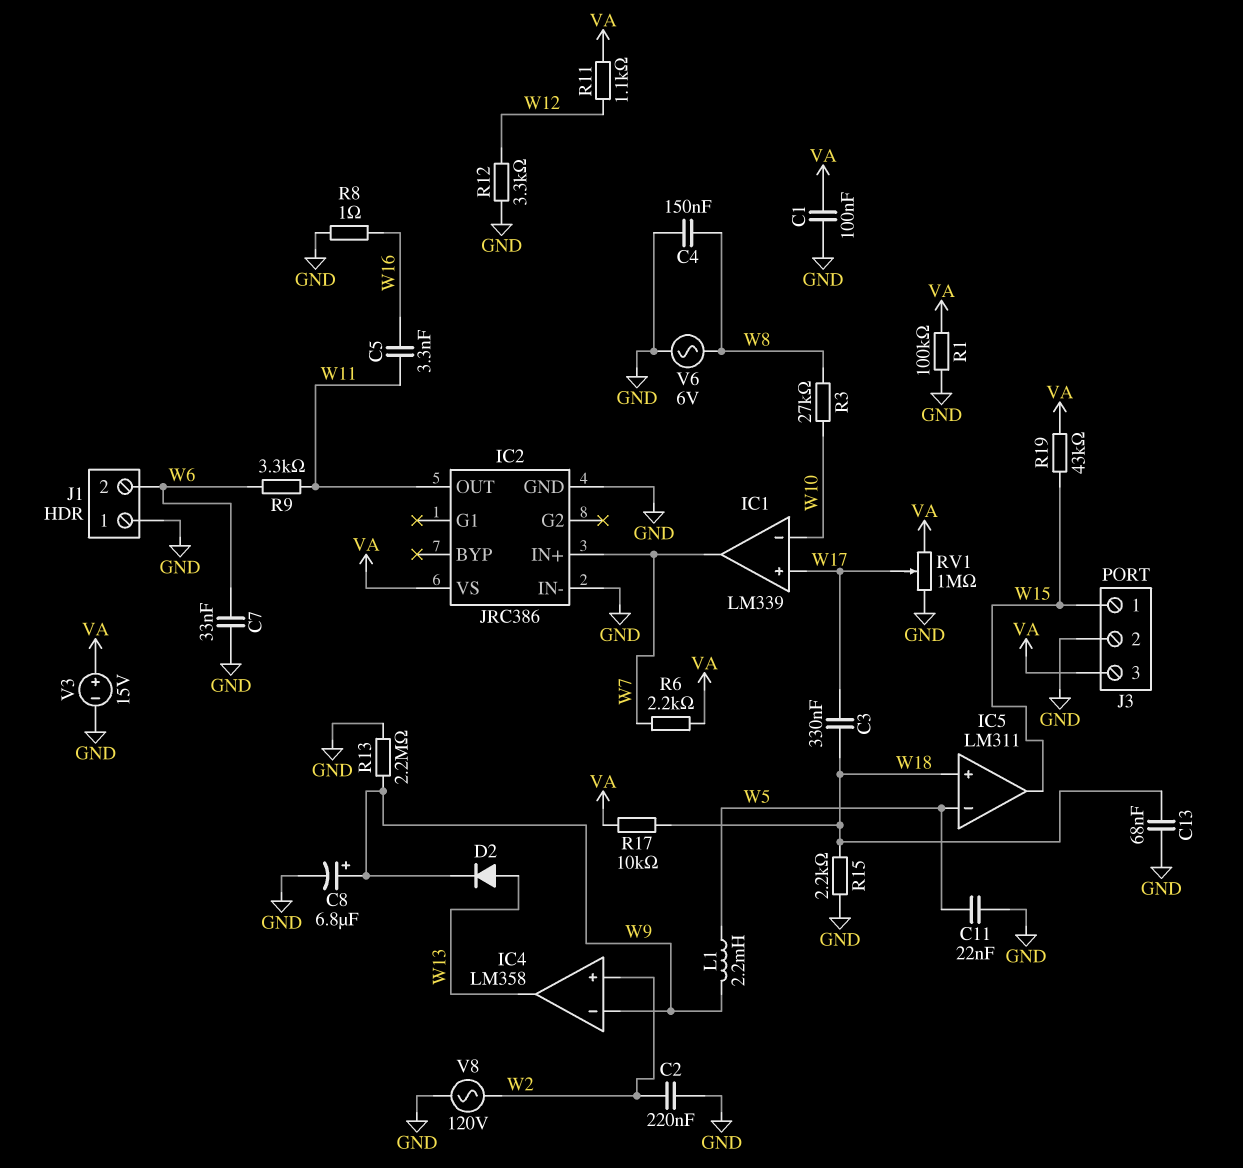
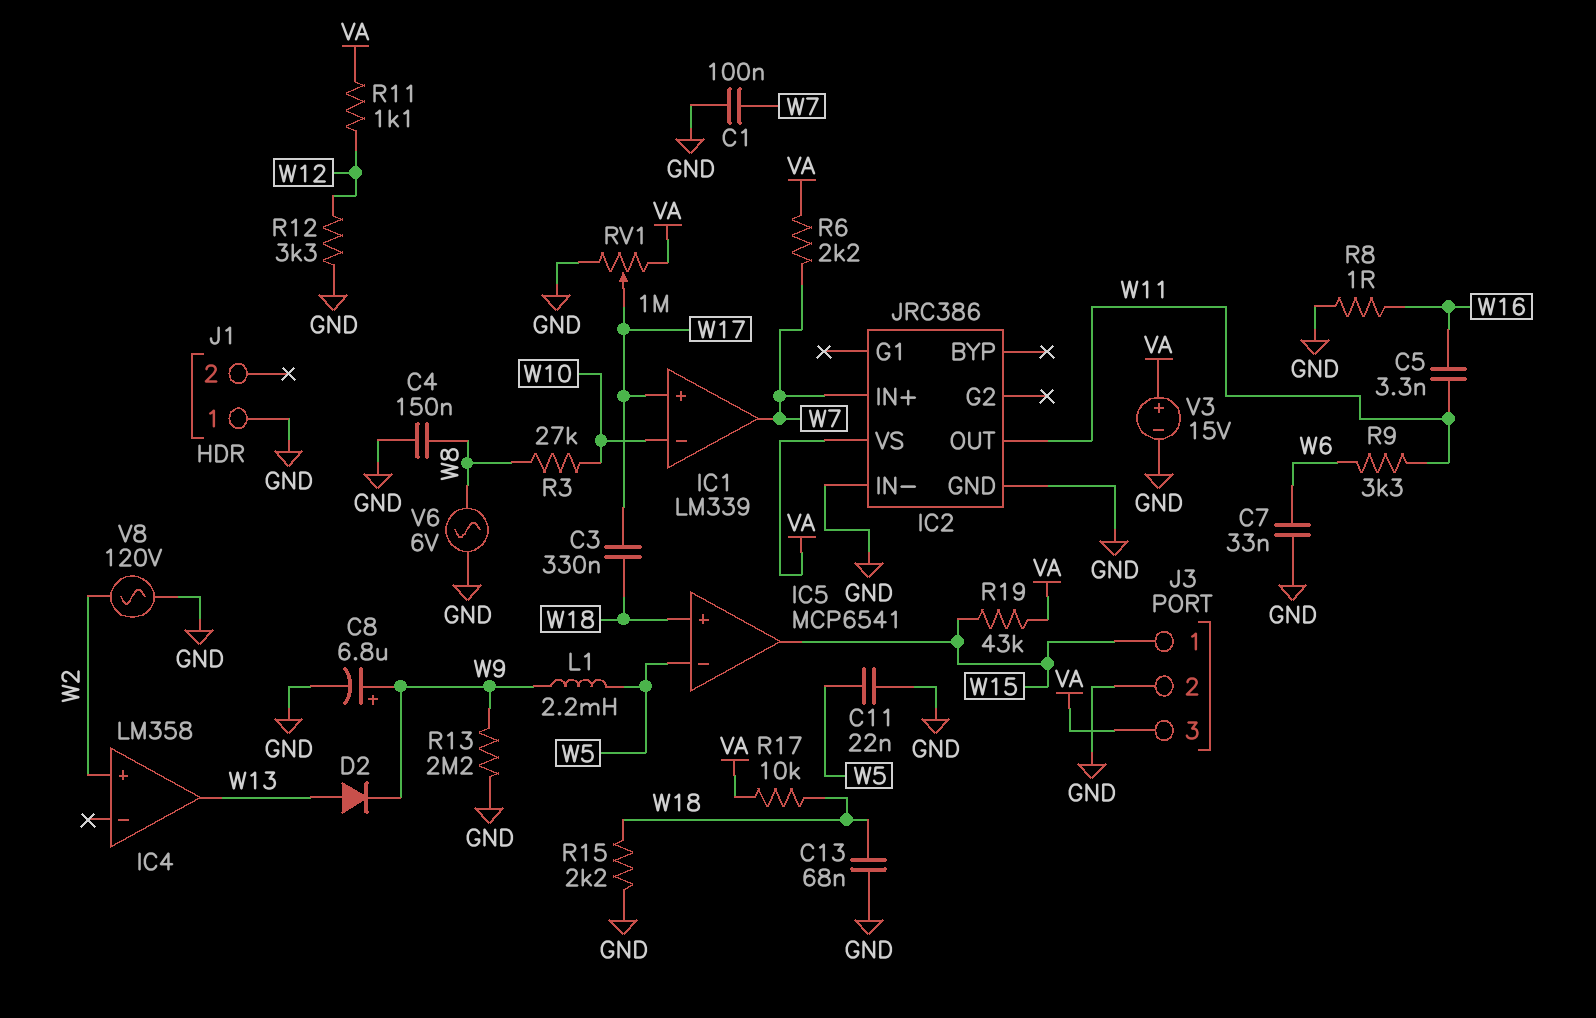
C1: 100nF (GND, VA) -> 100nF (GND, W7)
C2: 220nF (GND, W2) -> none
IC4 pin in-: W9 -> none
IC5: LM311 -> MCP6541
J1 pin 2: W6 -> none
R1: 100k (GND, VA) -> none

